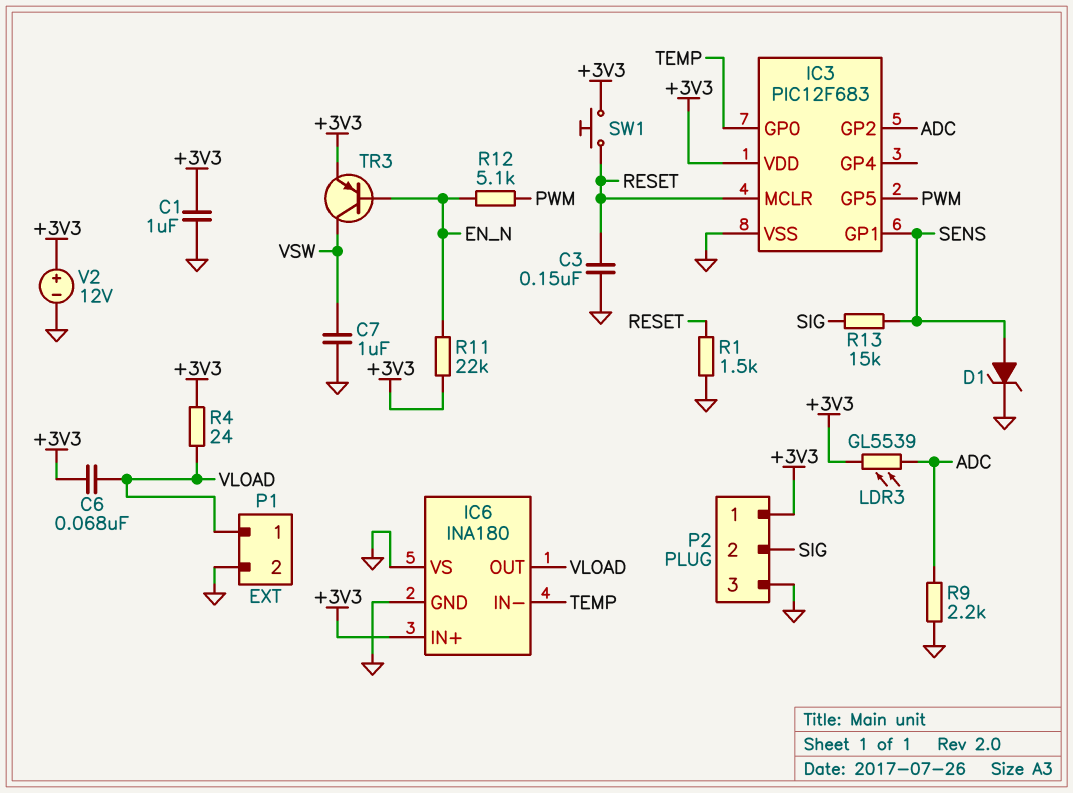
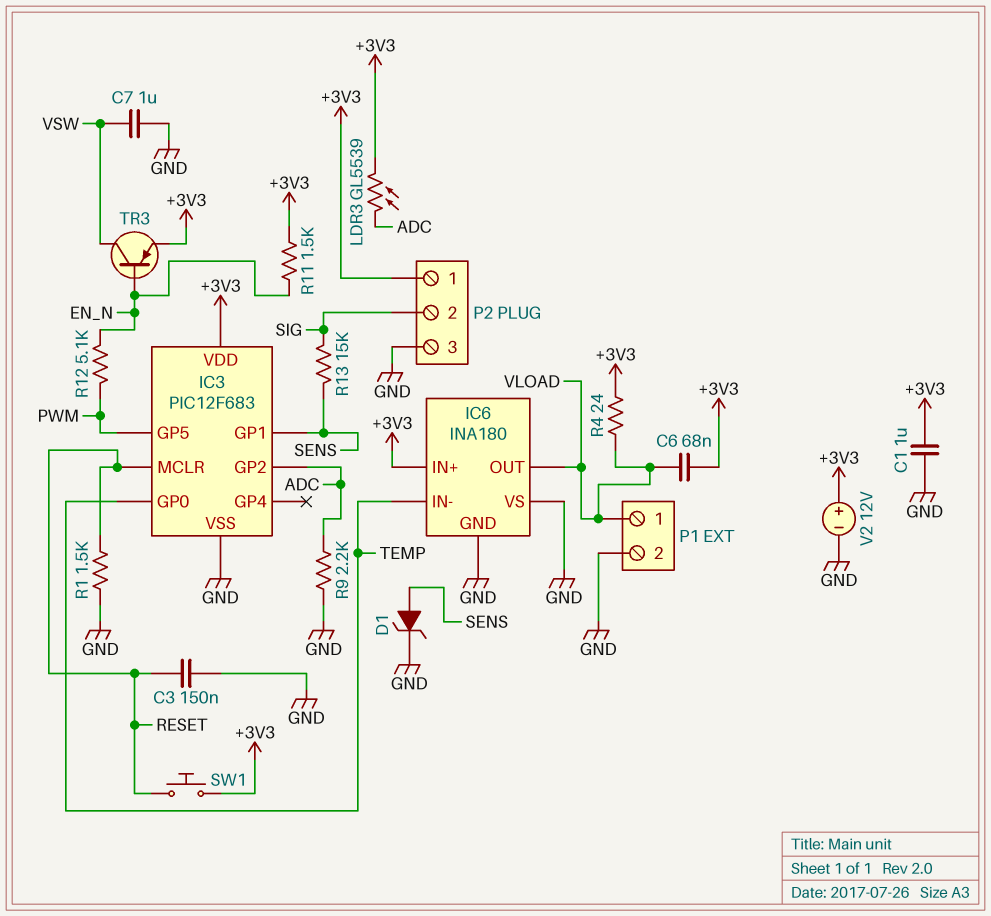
R11: 22k (+3V3, EN_N) -> 1.5k (+3V3, EN_N)

